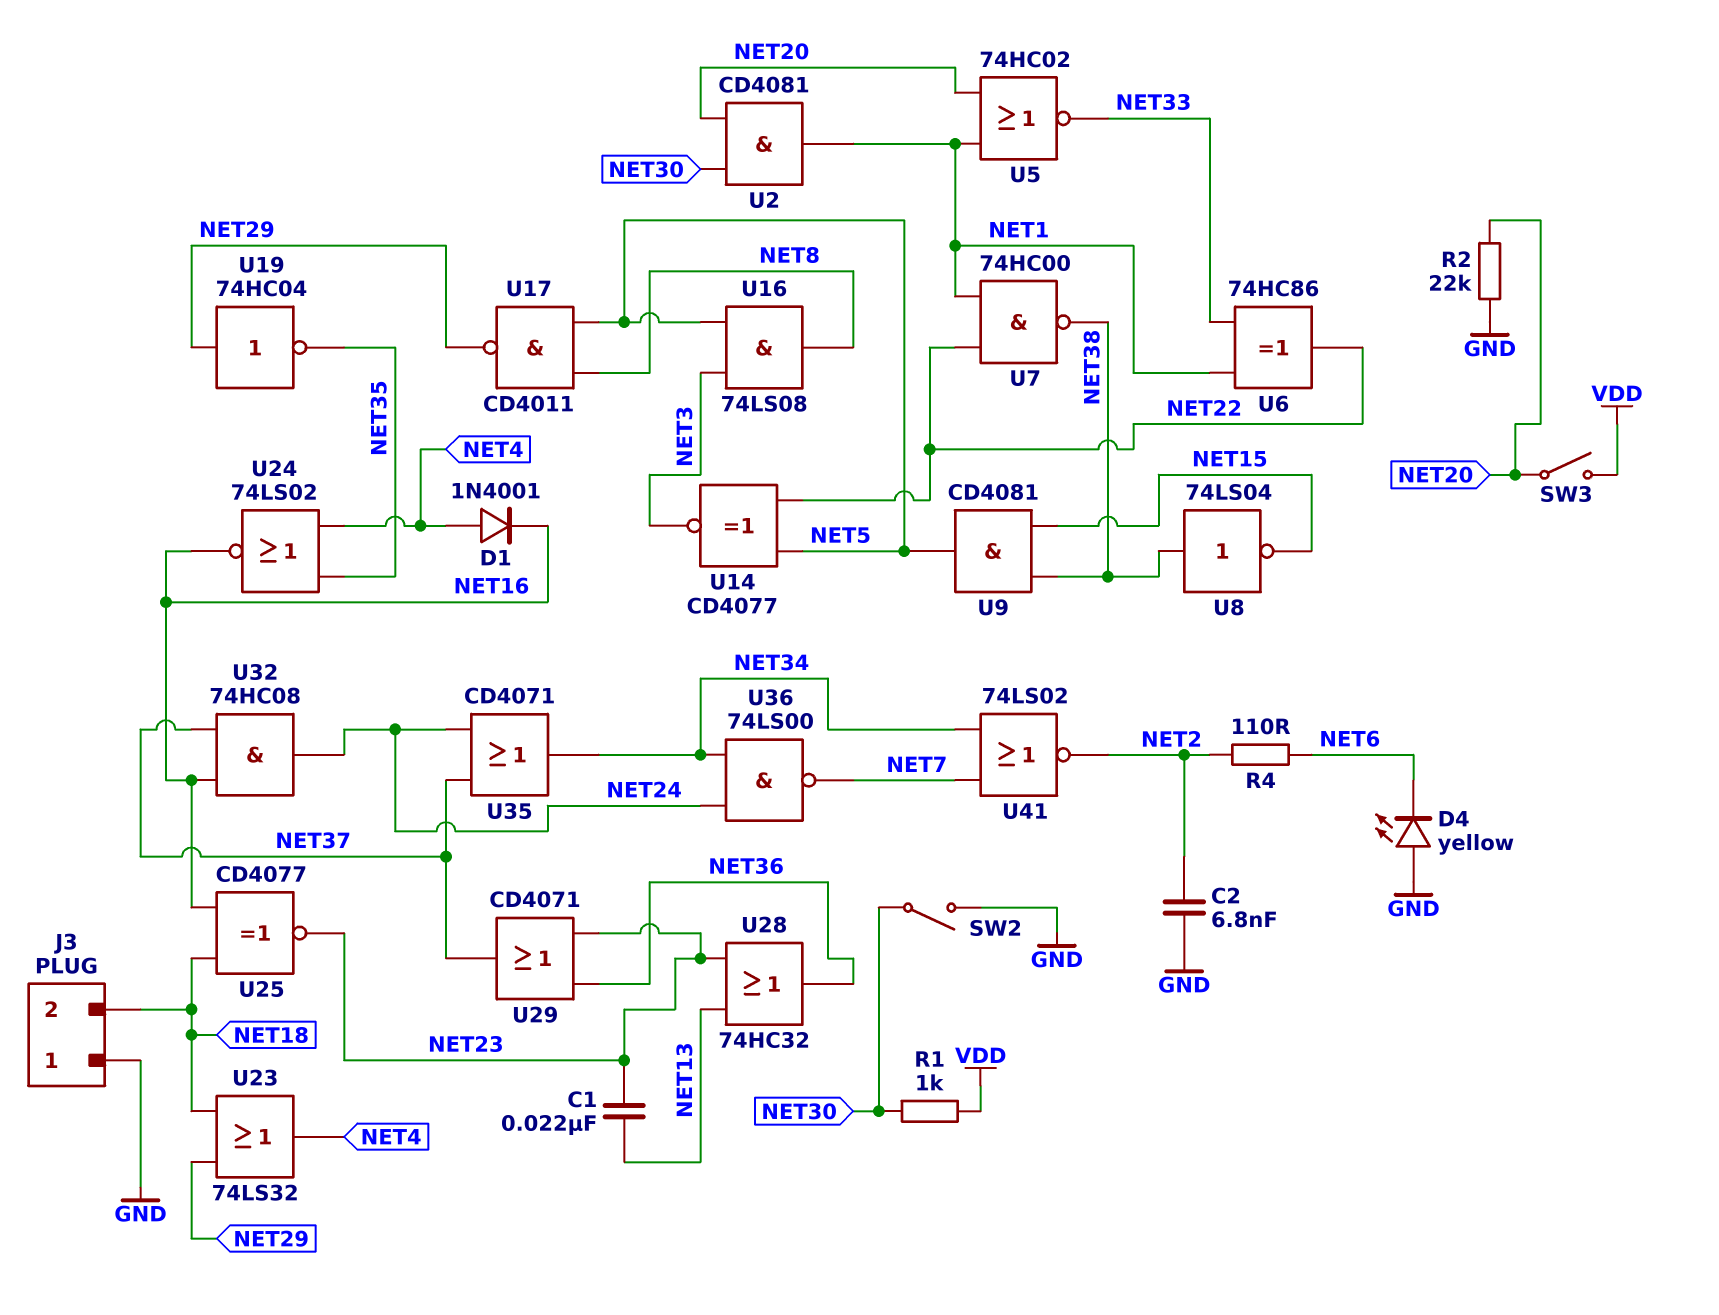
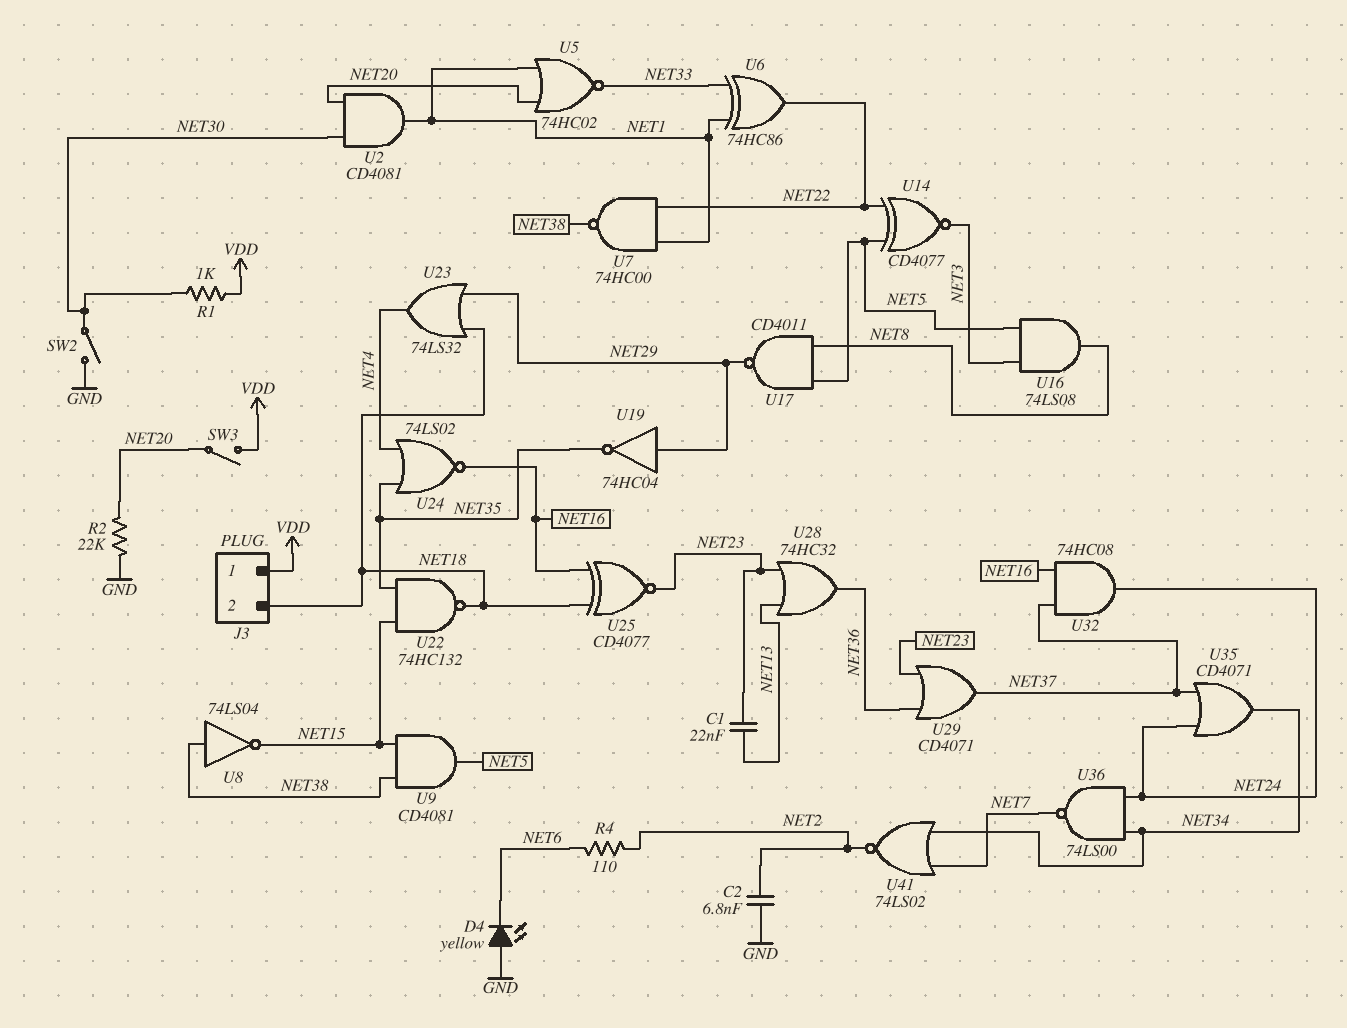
D1: diode 1N4001 (A NET4, K NET16) -> none
J3 pin 1: GND -> VDD
U22: none -> NAND 74HC132 (in NET15, in NET35, out NET18)

